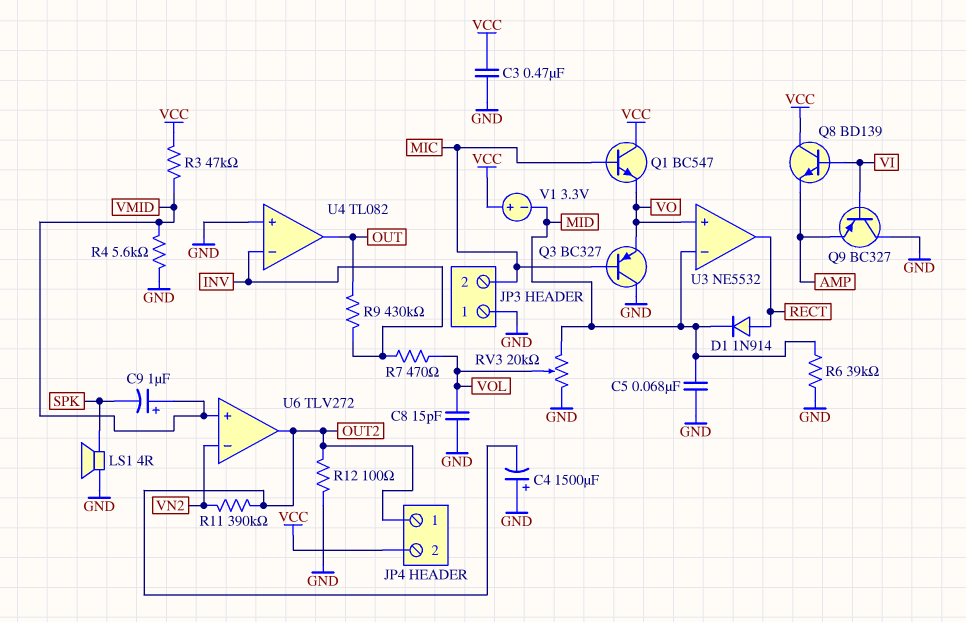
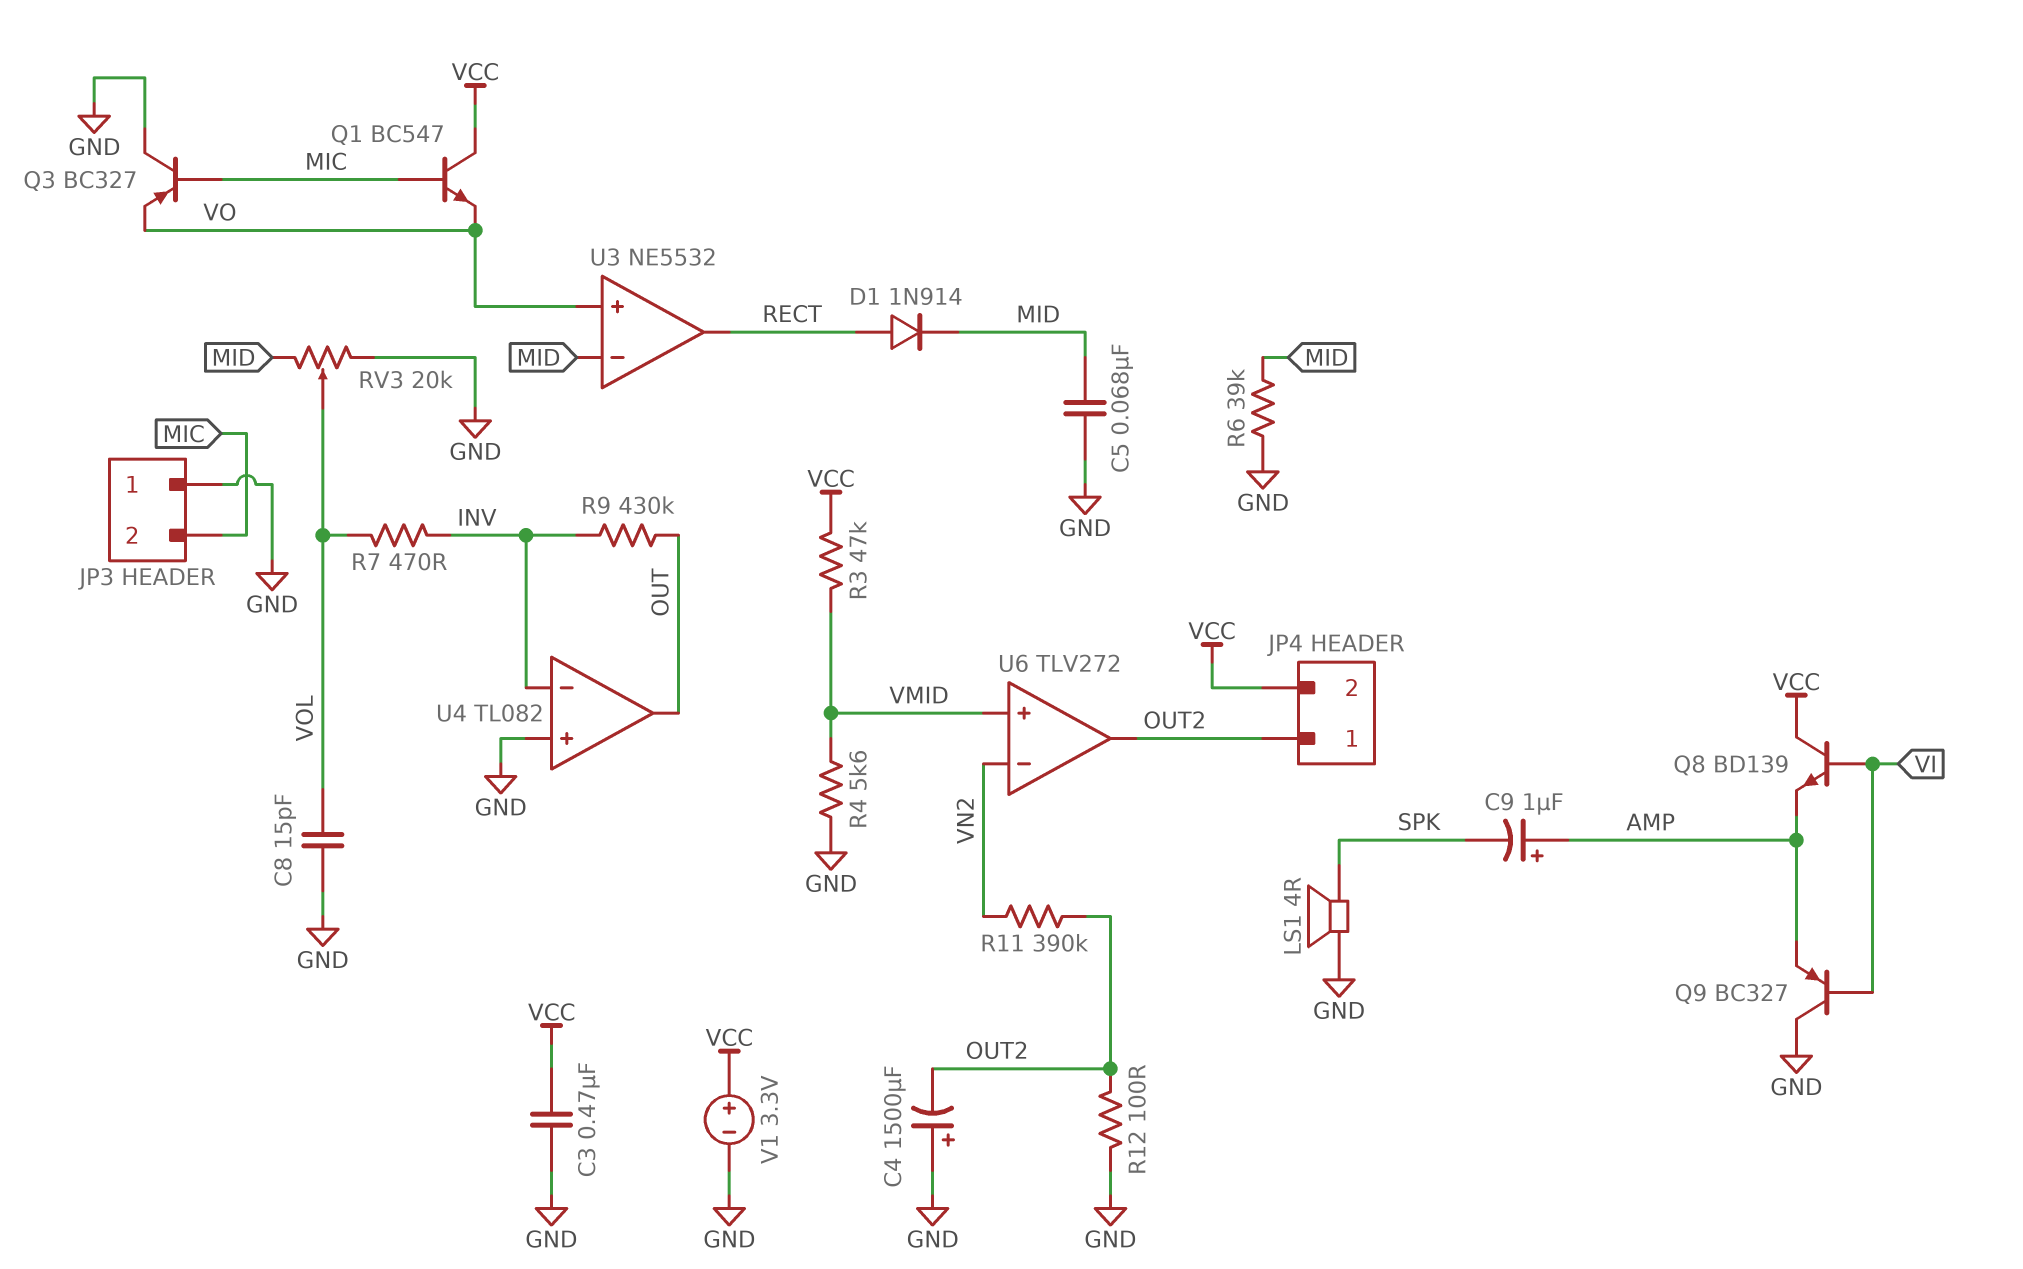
C9: 1uF (plus VMID, minus SPK) -> 1uF (plus AMP, minus SPK)
V1: 3.3V (plus VCC, minus MID) -> 3.3V (plus VCC, minus GND)

